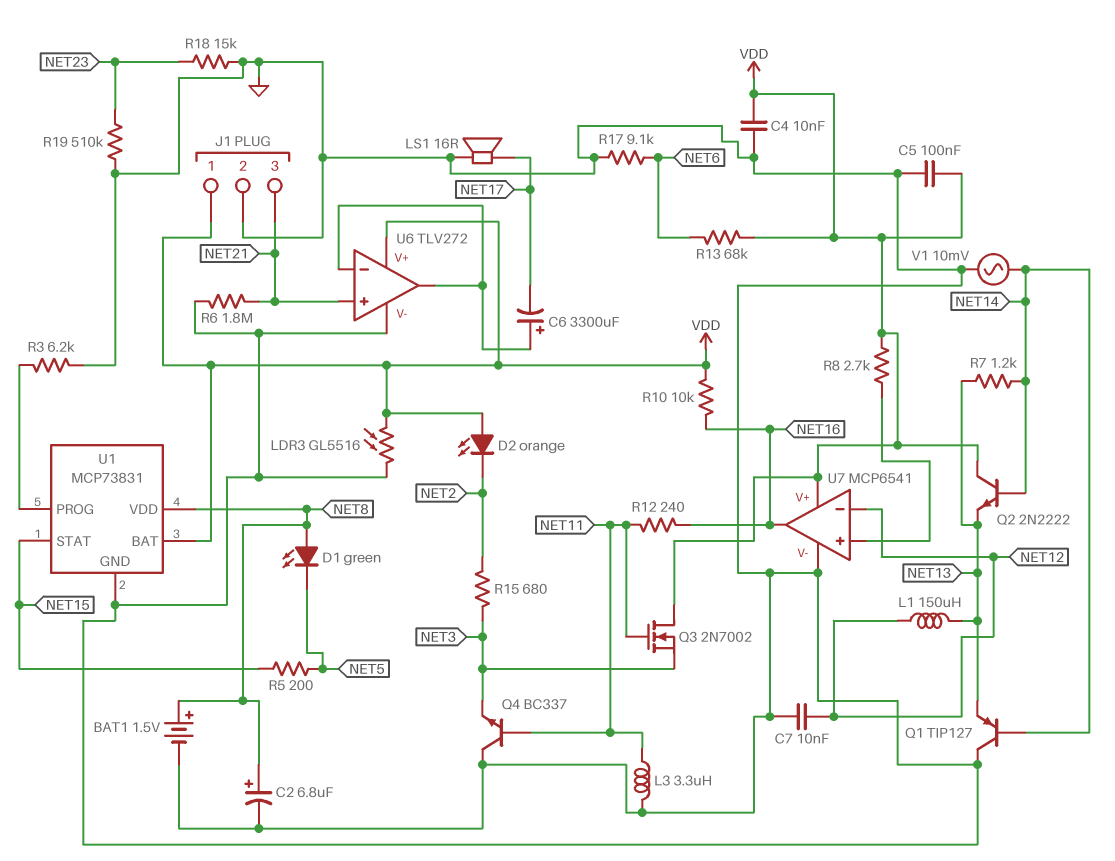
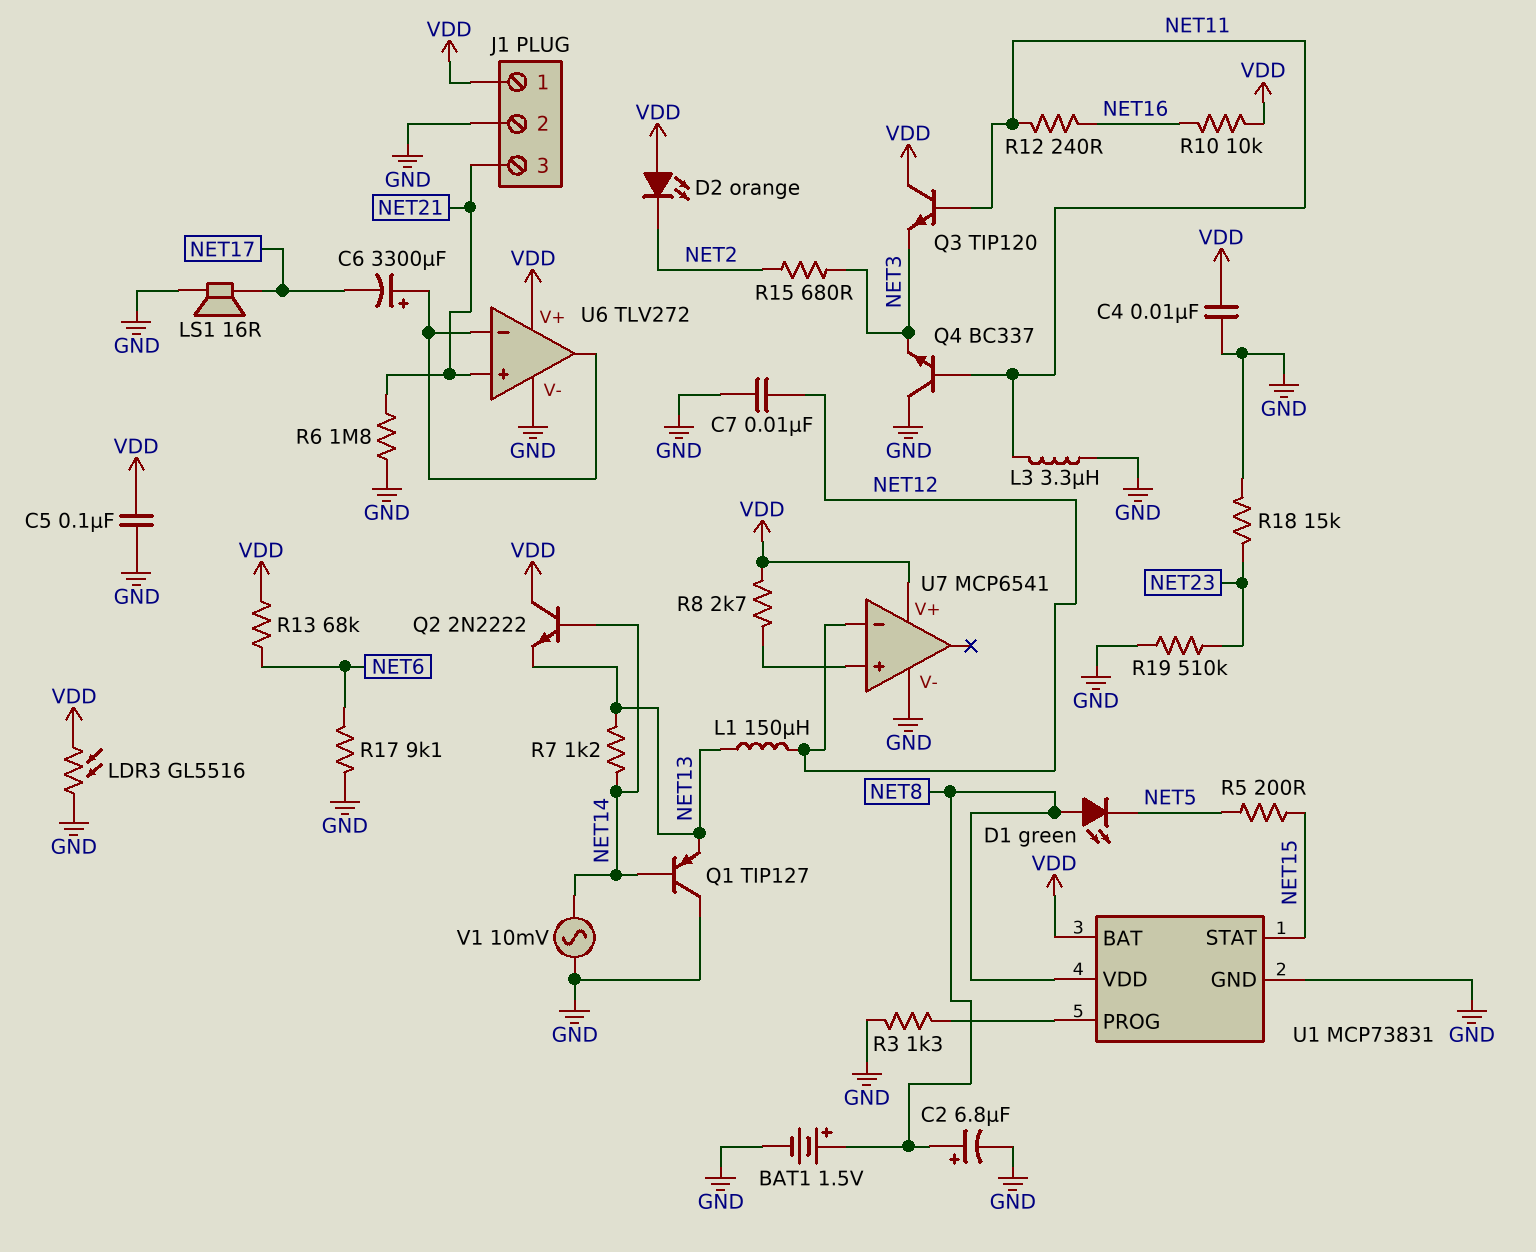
Q3: NMOS 2N7002 (G NET11, D VDD, S NET3) -> NPN TIP120 (B NET11, C VDD, E NET3)
R3: 6.2k (GND, U1/PROG) -> 1.3k (GND, U1/PROG)
U7 pin out: NET16 -> none

